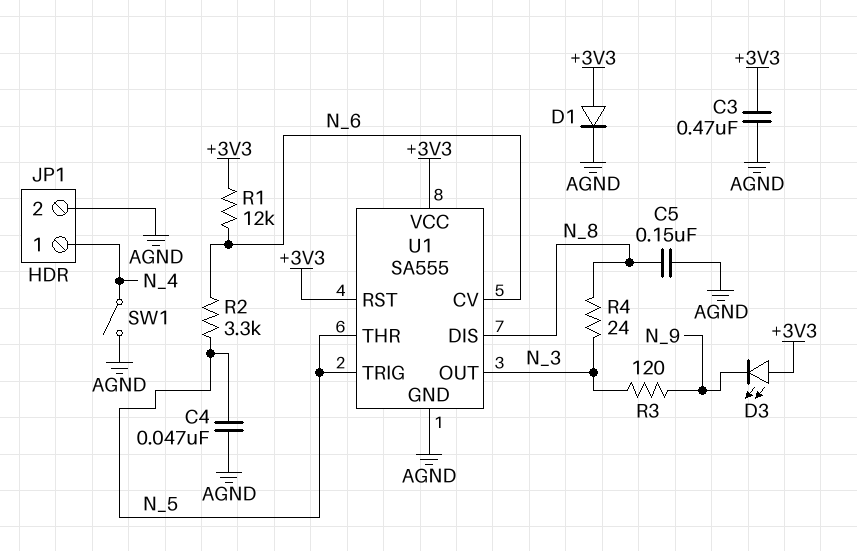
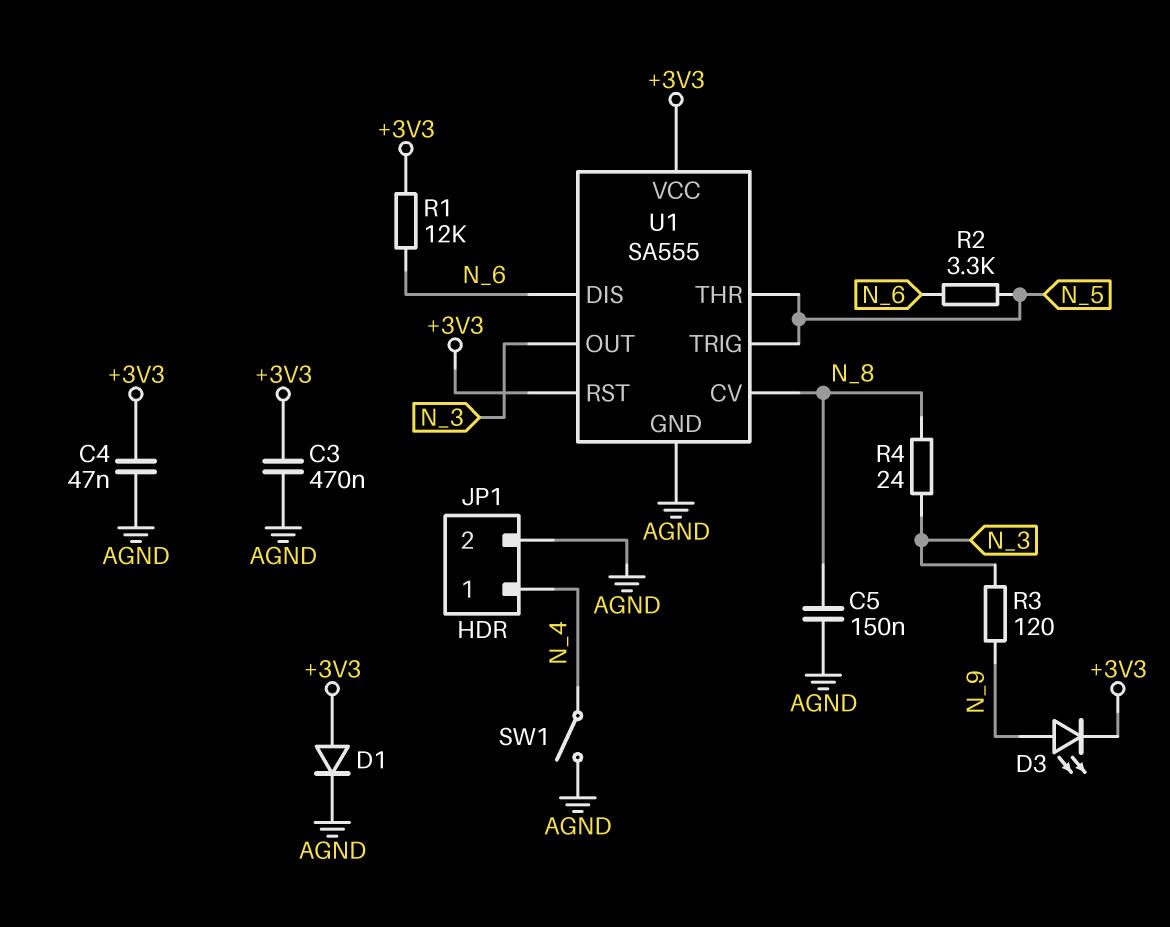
C4: 47nF (AGND, N_5) -> 47nF (+3V3, AGND)
D3: LED (A +3V3, K N_9) -> LED (A N_9, K +3V3)
U1 pin CV: N_6 -> N_8
U1 pin DIS: N_8 -> N_6

